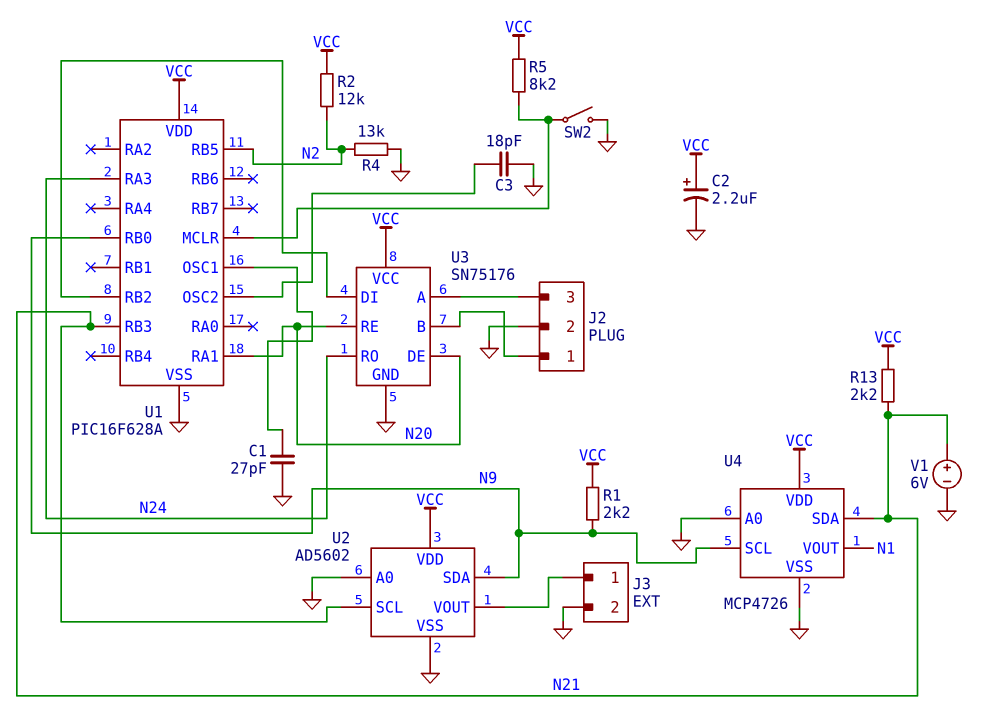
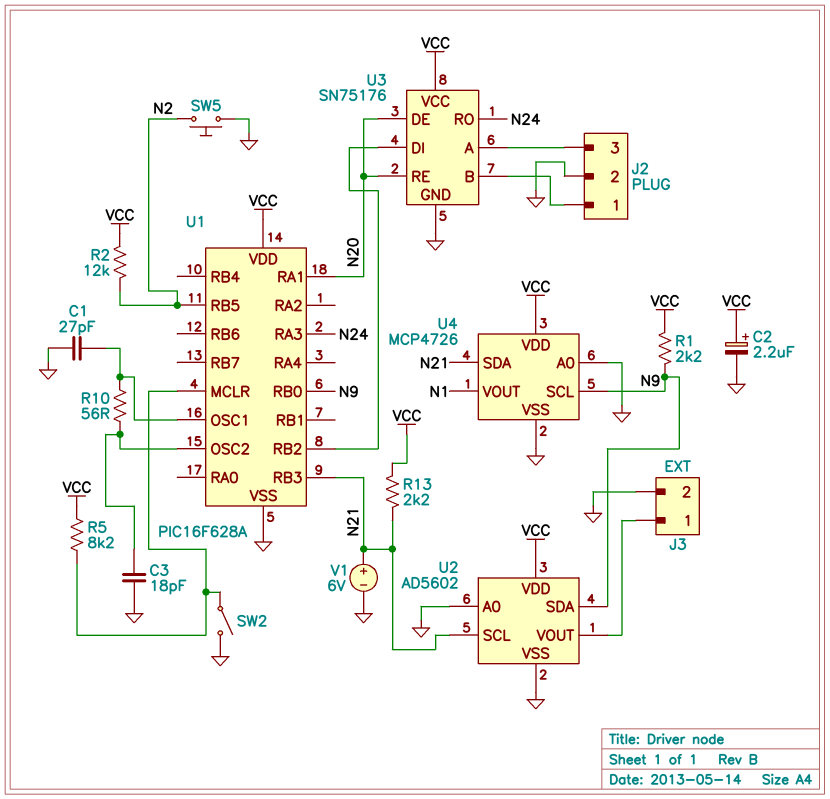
R4: 13k (GND, N2) -> none
R10: none -> 56 (U1/OSC1, U1/OSC2)
SW5: none -> button (GND, N2)

